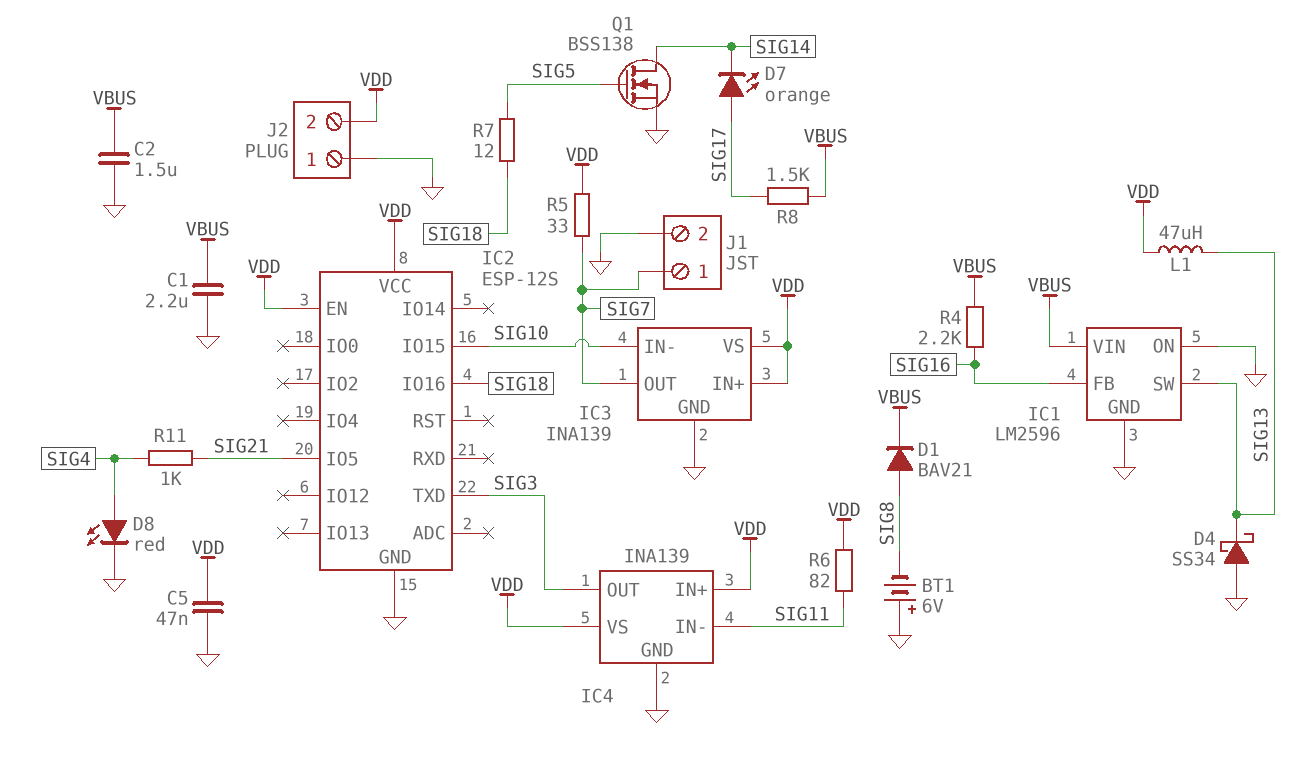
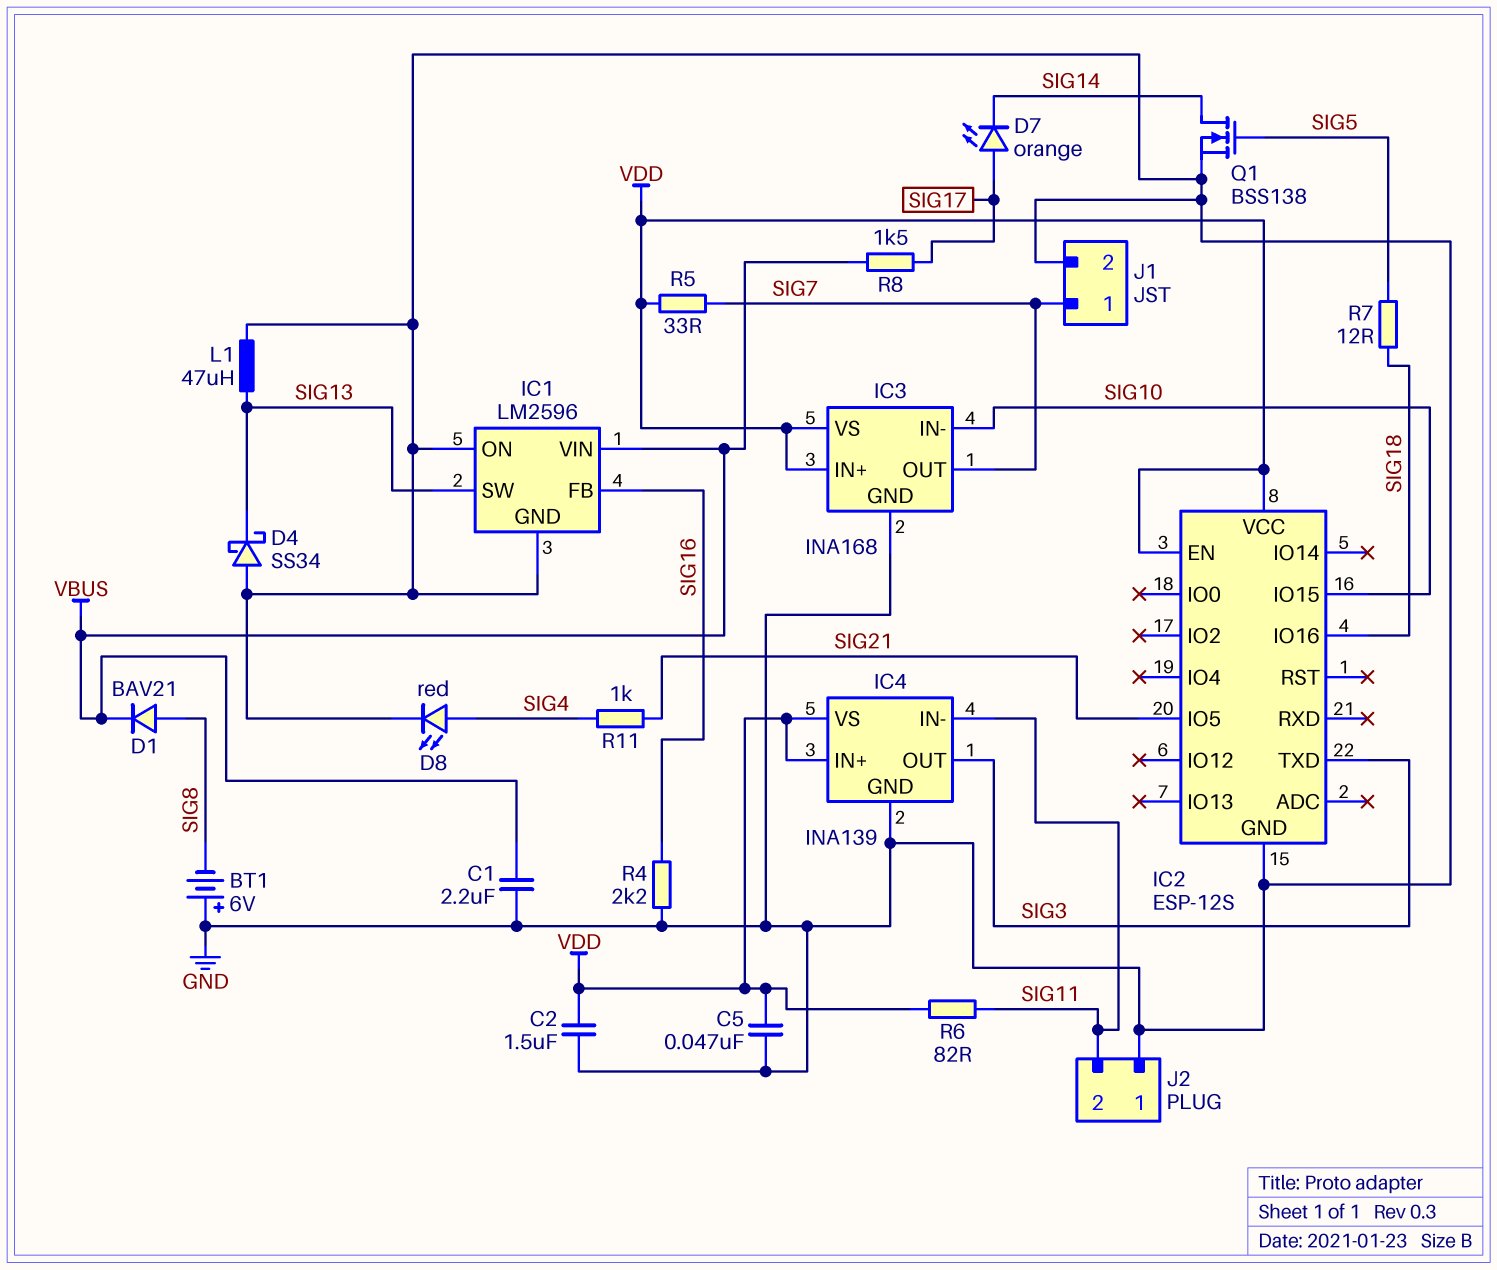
C2: 1.5uF (GND, VBUS) -> 1.5uF (GND, VDD)
IC3: INA139 -> INA168
J2 pin 2: VDD -> SIG11
L1: 47uH (SIG13, VDD) -> 47uH (GND, SIG13)
R4: 2.2k (SIG16, VBUS) -> 2.2k (GND, SIG16)

